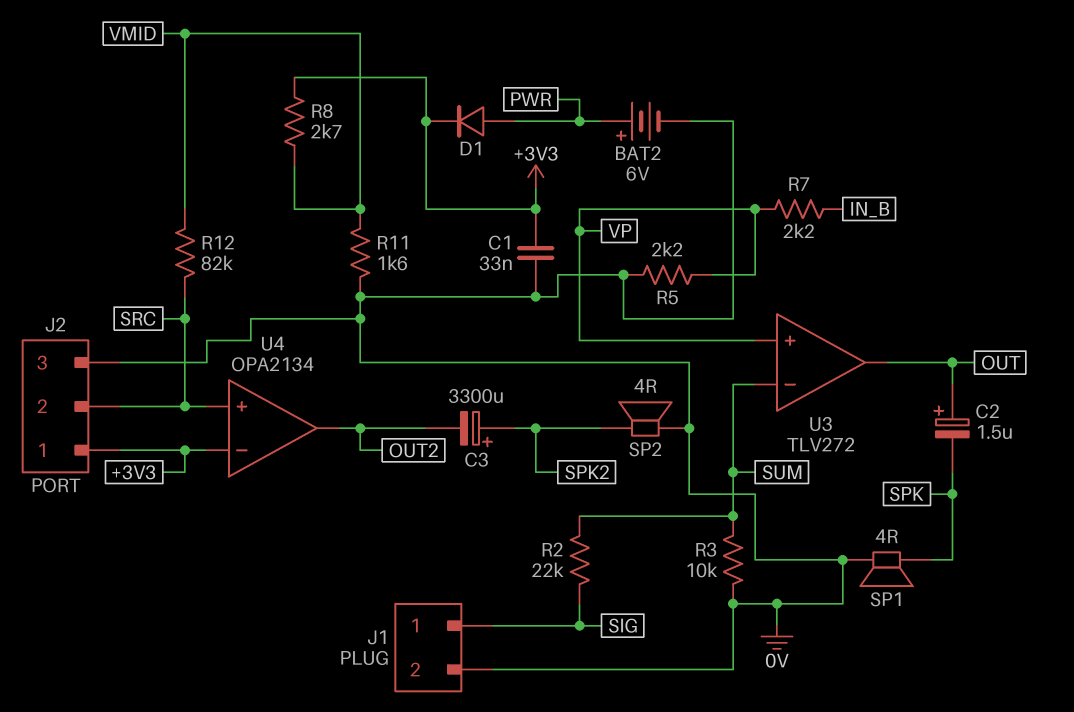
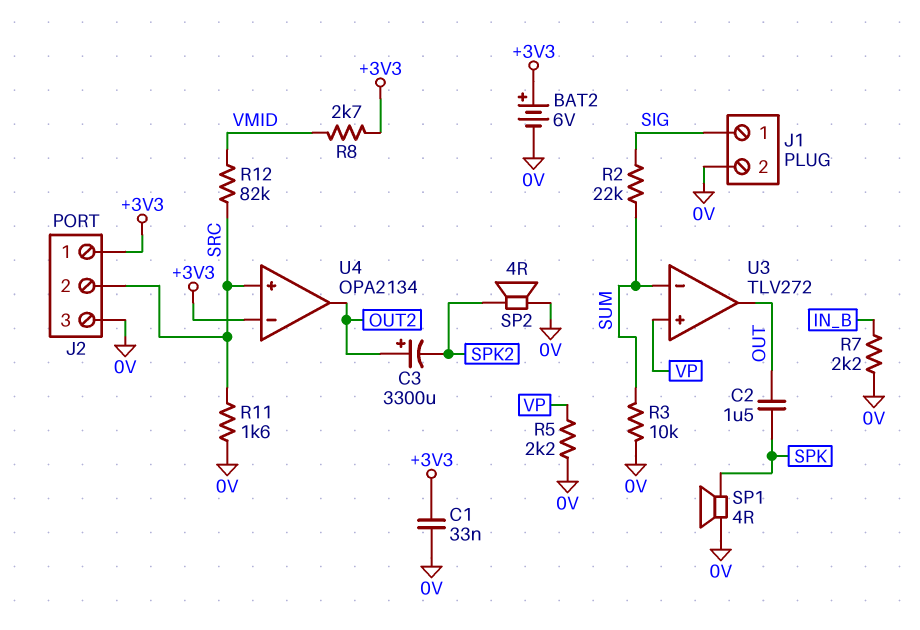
BAT2: 6V (plus PWR, minus 0V) -> 6V (plus +3V3, minus 0V)
C2: 1.5uF (plus OUT, minus SPK) -> 1.5uF (OUT, SPK)
C3: 3300uF (plus SPK2, minus OUT2) -> 3300uF (plus OUT2, minus SPK2)
D1: diode (A PWR, K +3V3) -> none
R7: 2.2k (IN_B, VP) -> 2.2k (0V, IN_B)
R11: 1.6k (0V, VMID) -> 1.6k (0V, SRC)

